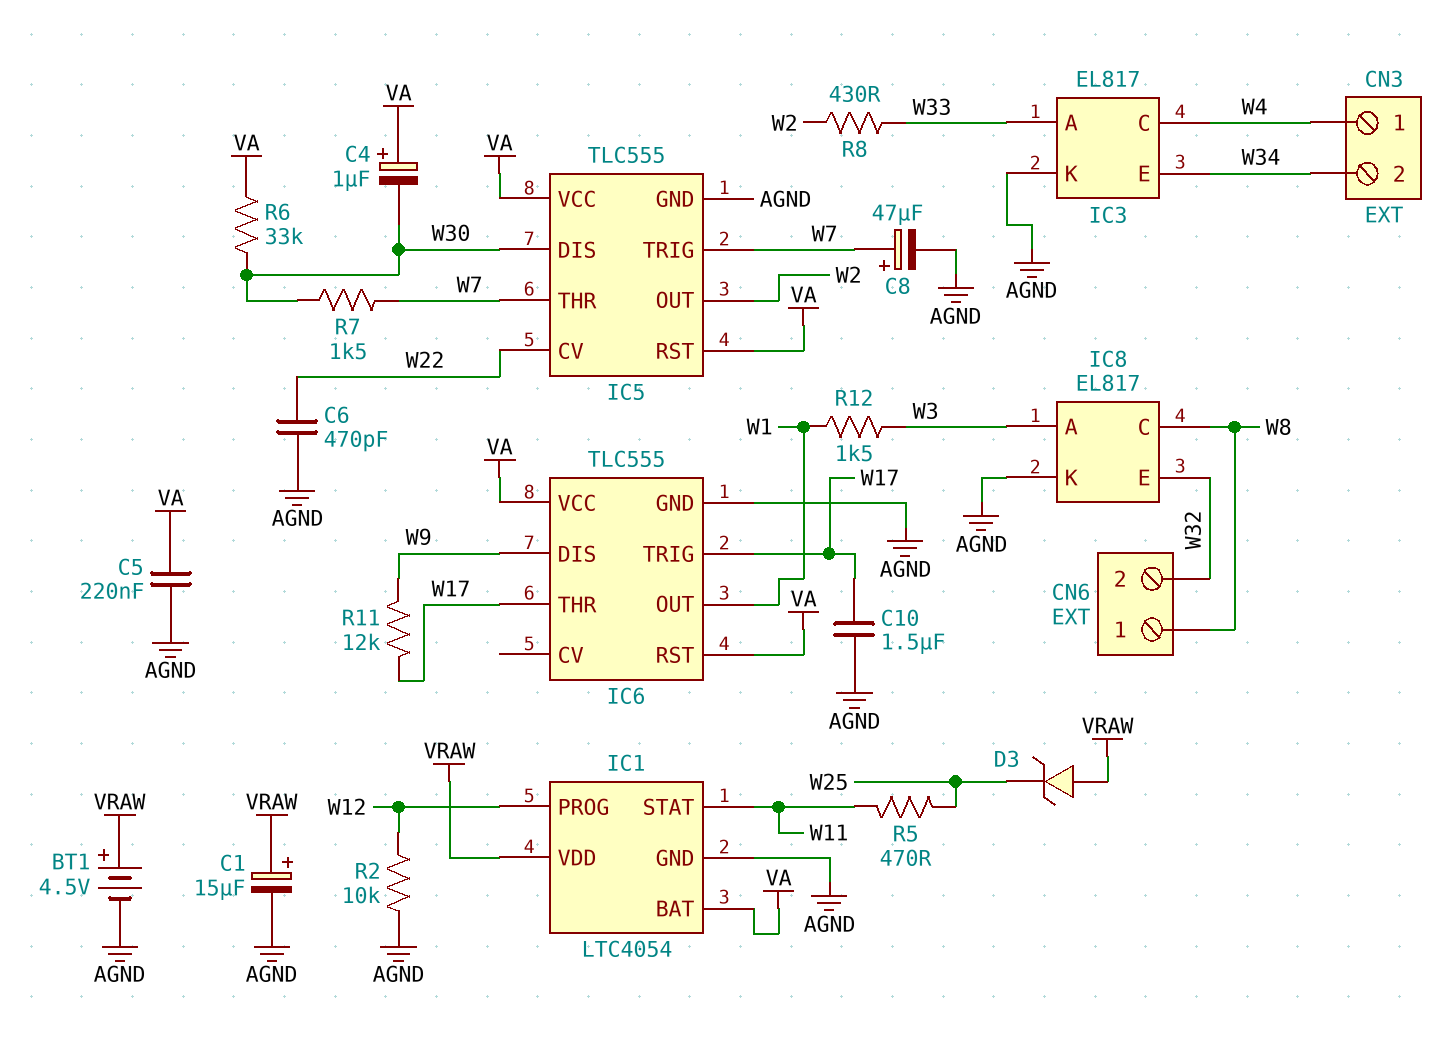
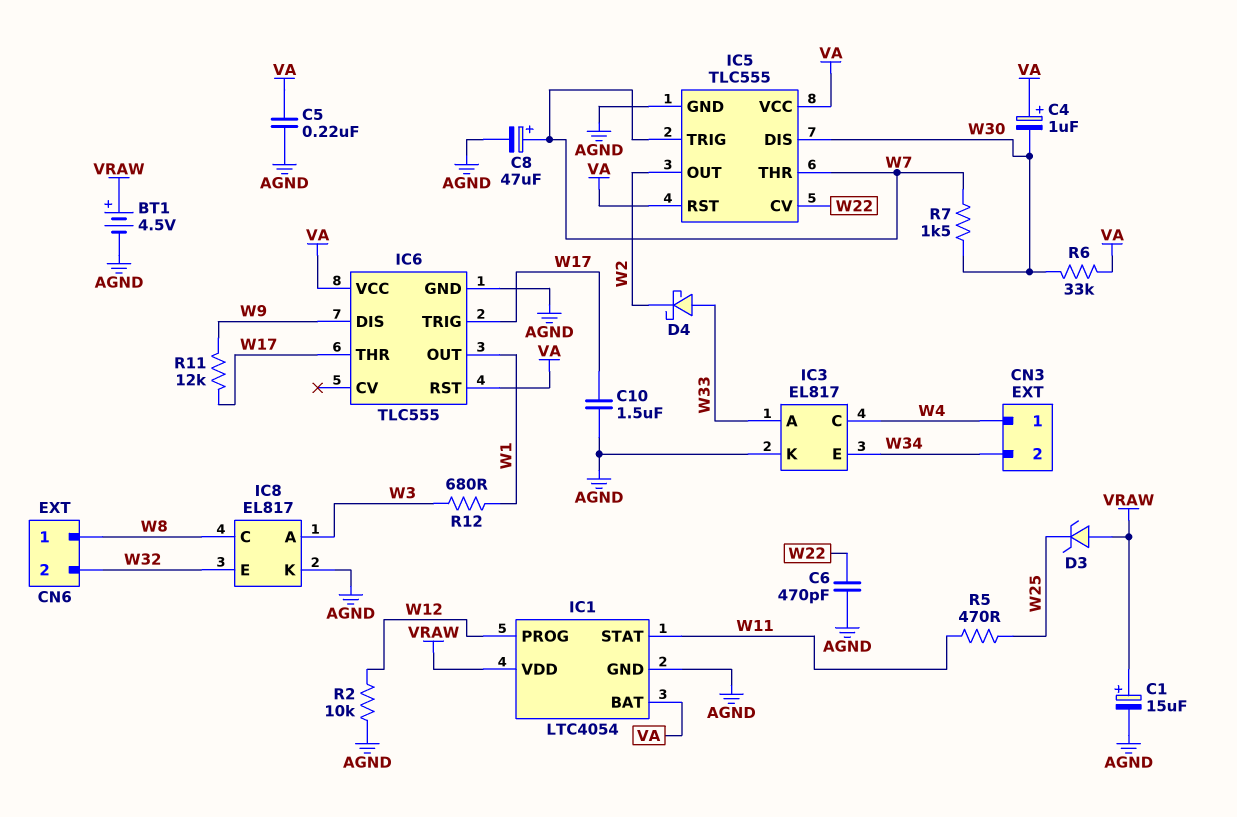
D4: none -> schottky (A W33, K W2)
R8: 430 (W2, W33) -> none
R12: 1.5k (W1, W3) -> 680 (W1, W3)

